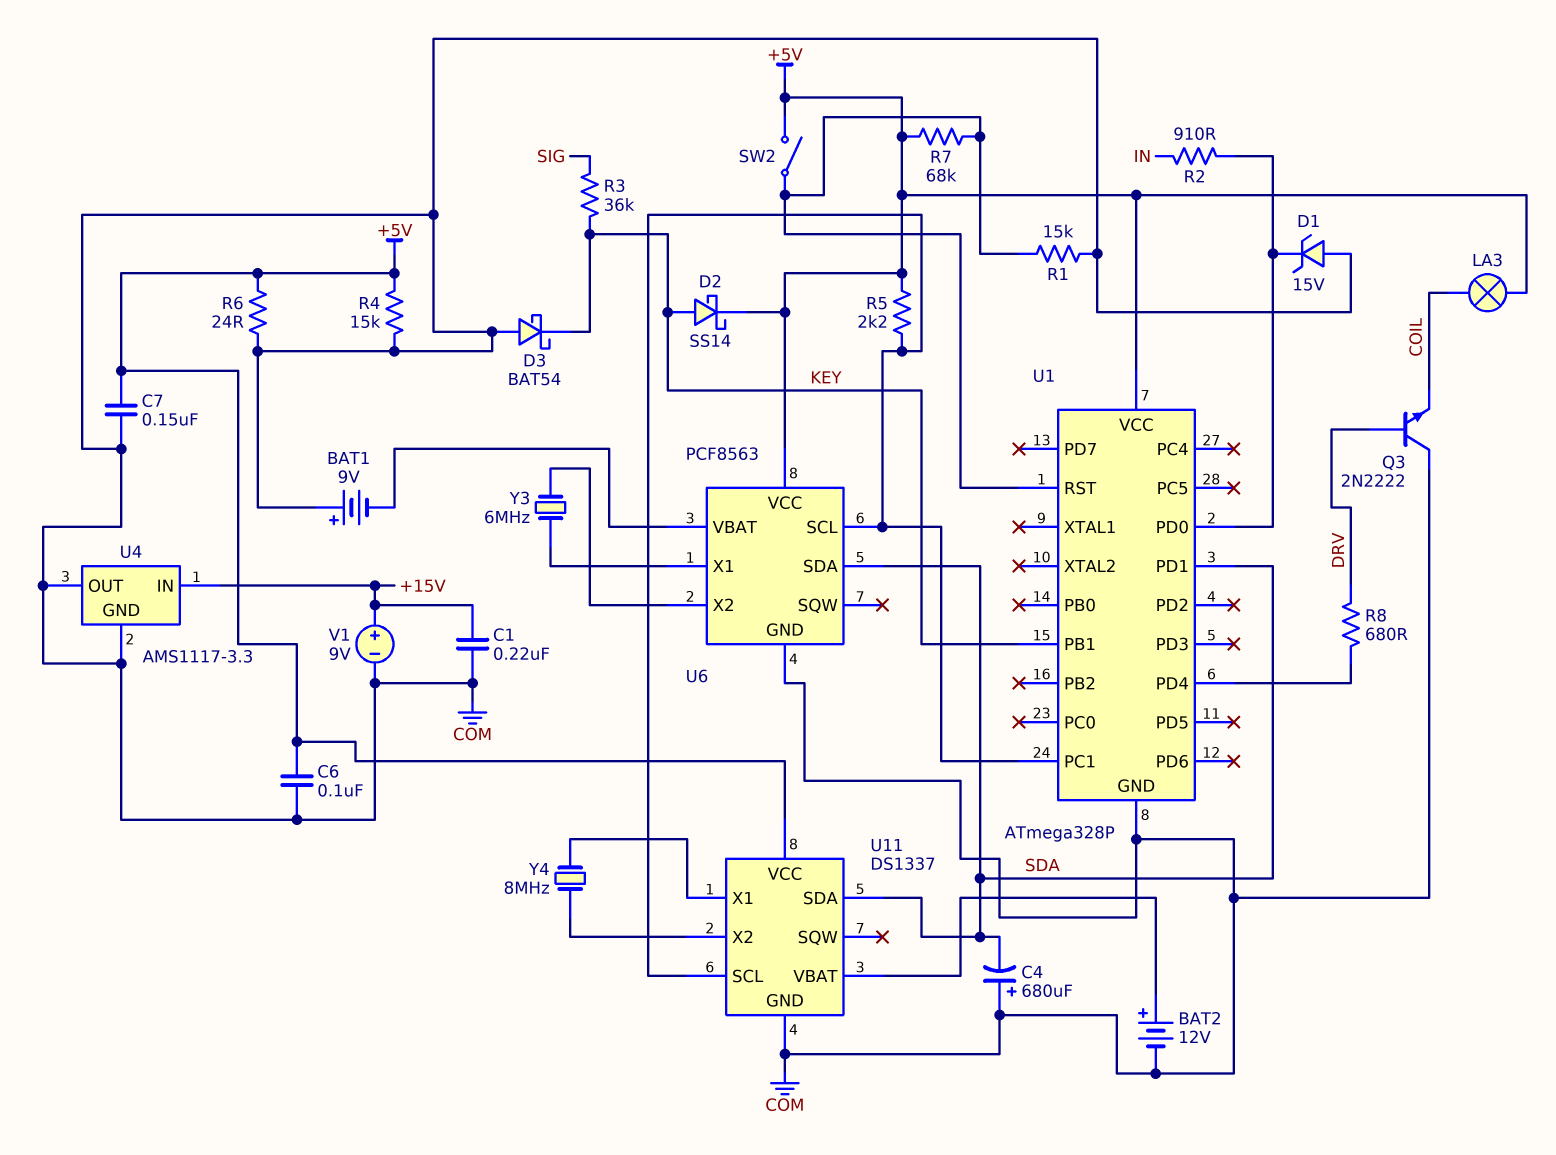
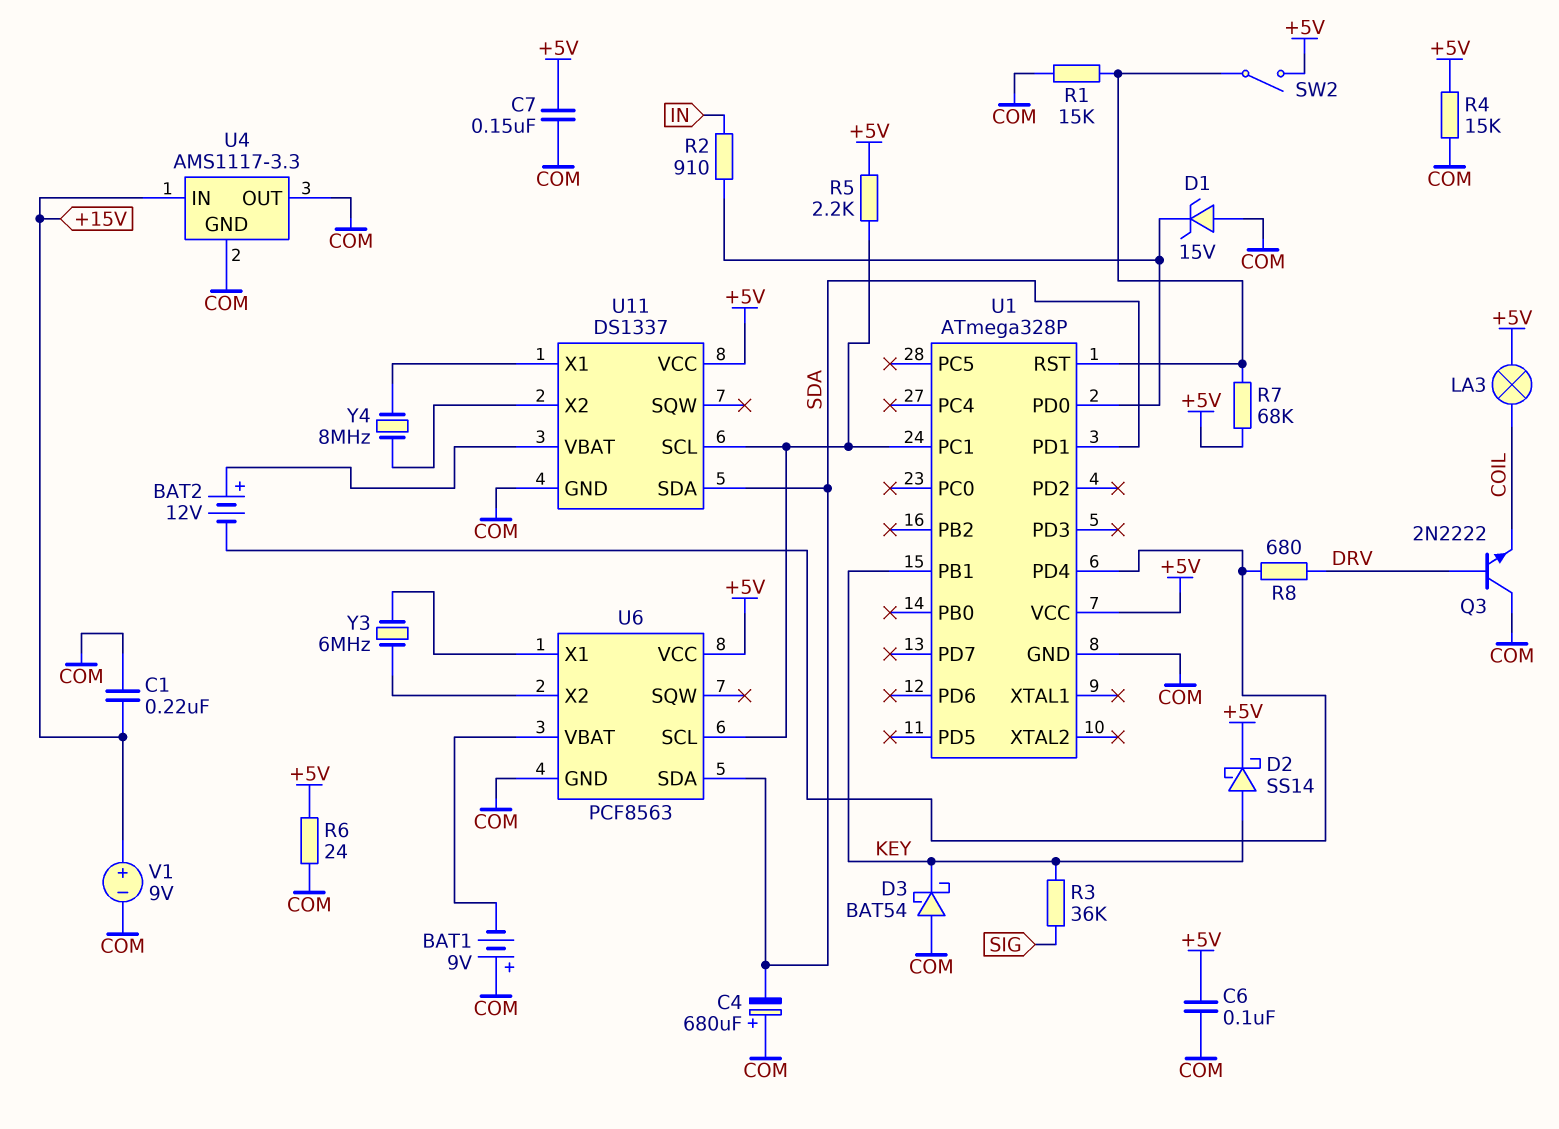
BAT2: 12V (plus U11/VBAT, minus COM) -> 12V (plus U11/VBAT, minus U1/PD4)

